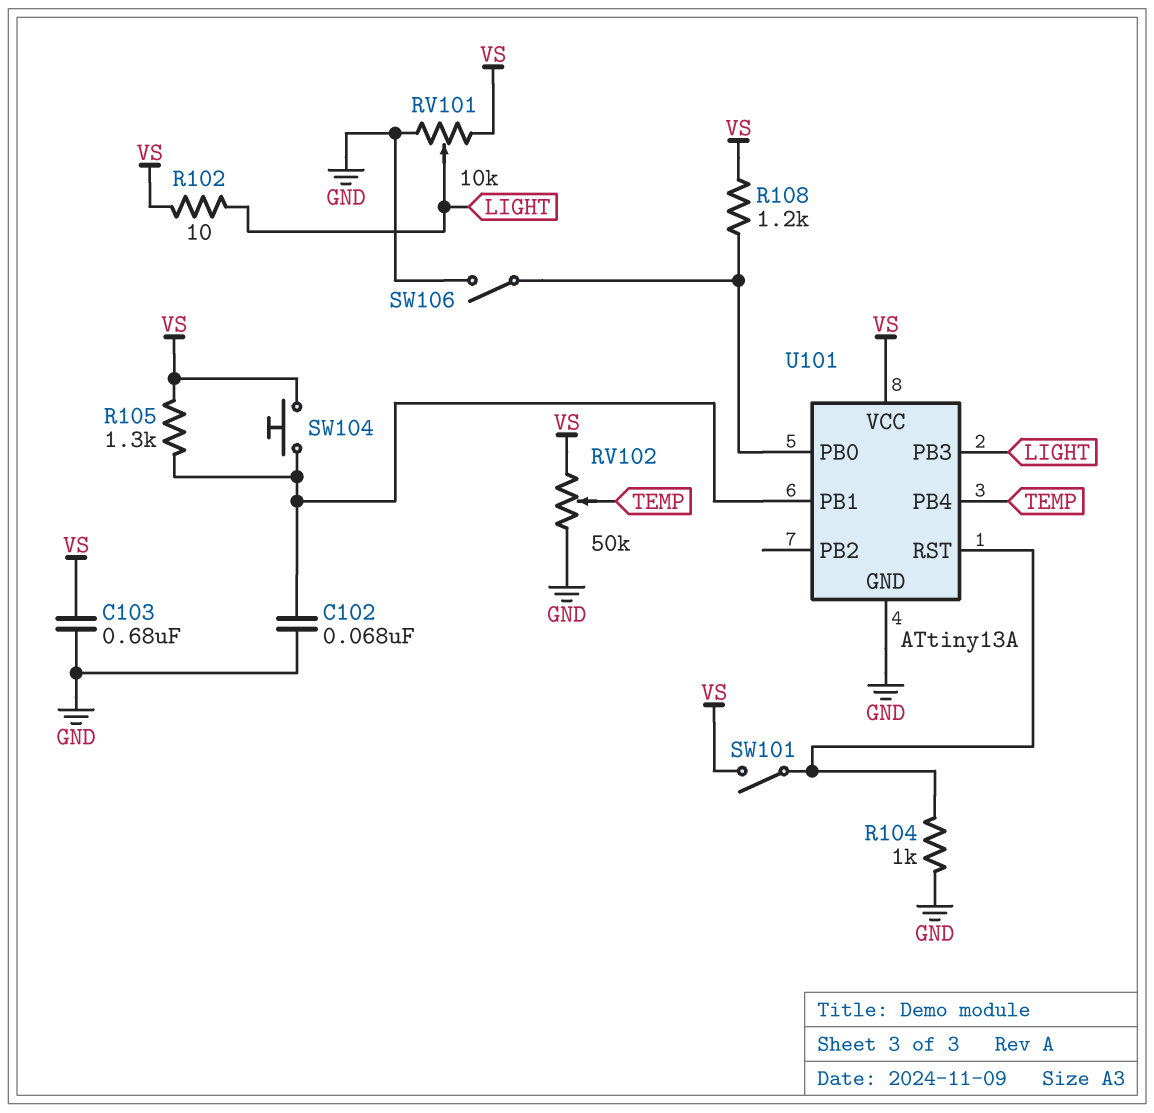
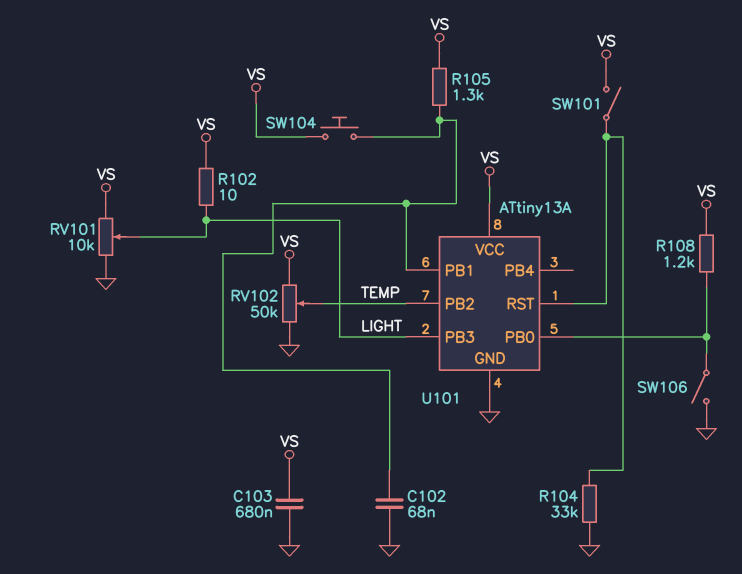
R104: 1k (GND, U101/RST) -> 33k (GND, U101/RST)
U101 pin PB2: none -> TEMP
U101 pin PB4: TEMP -> none

